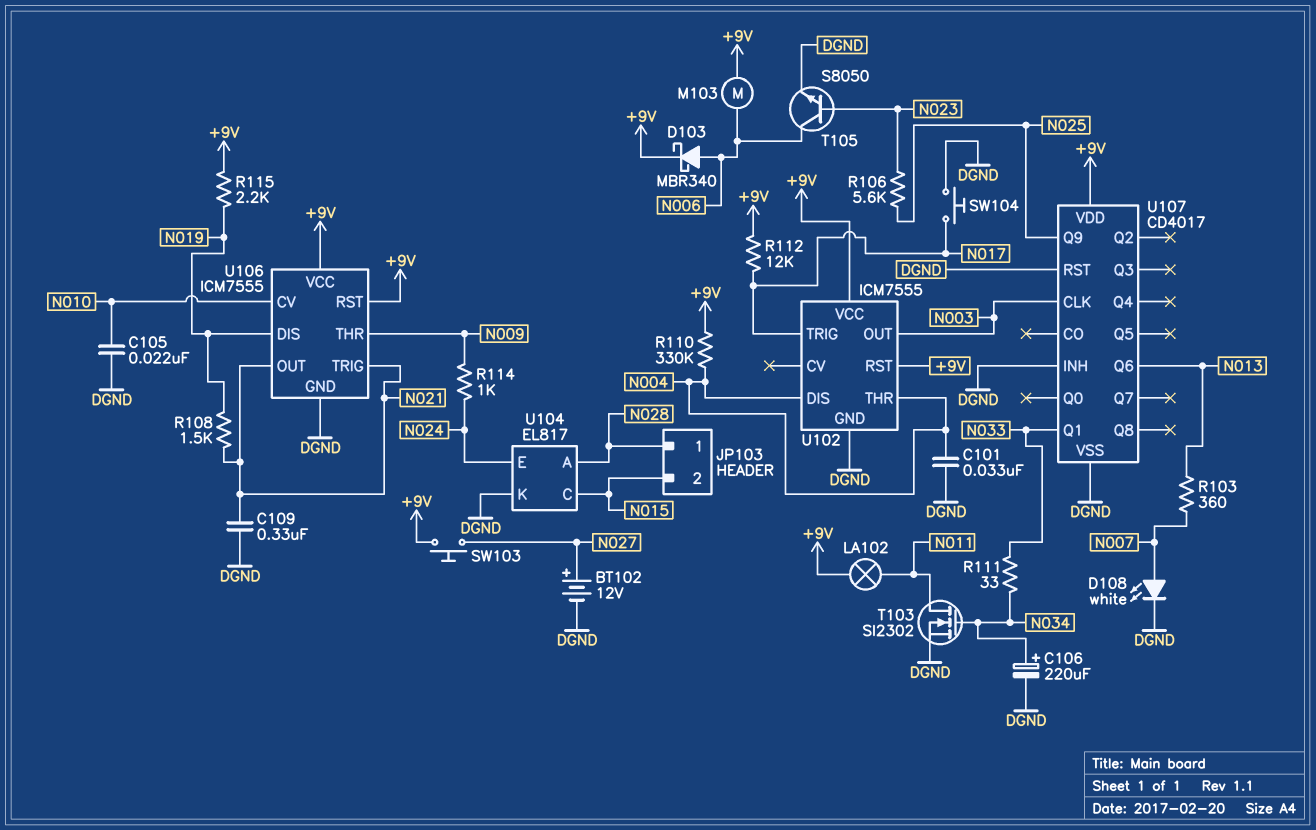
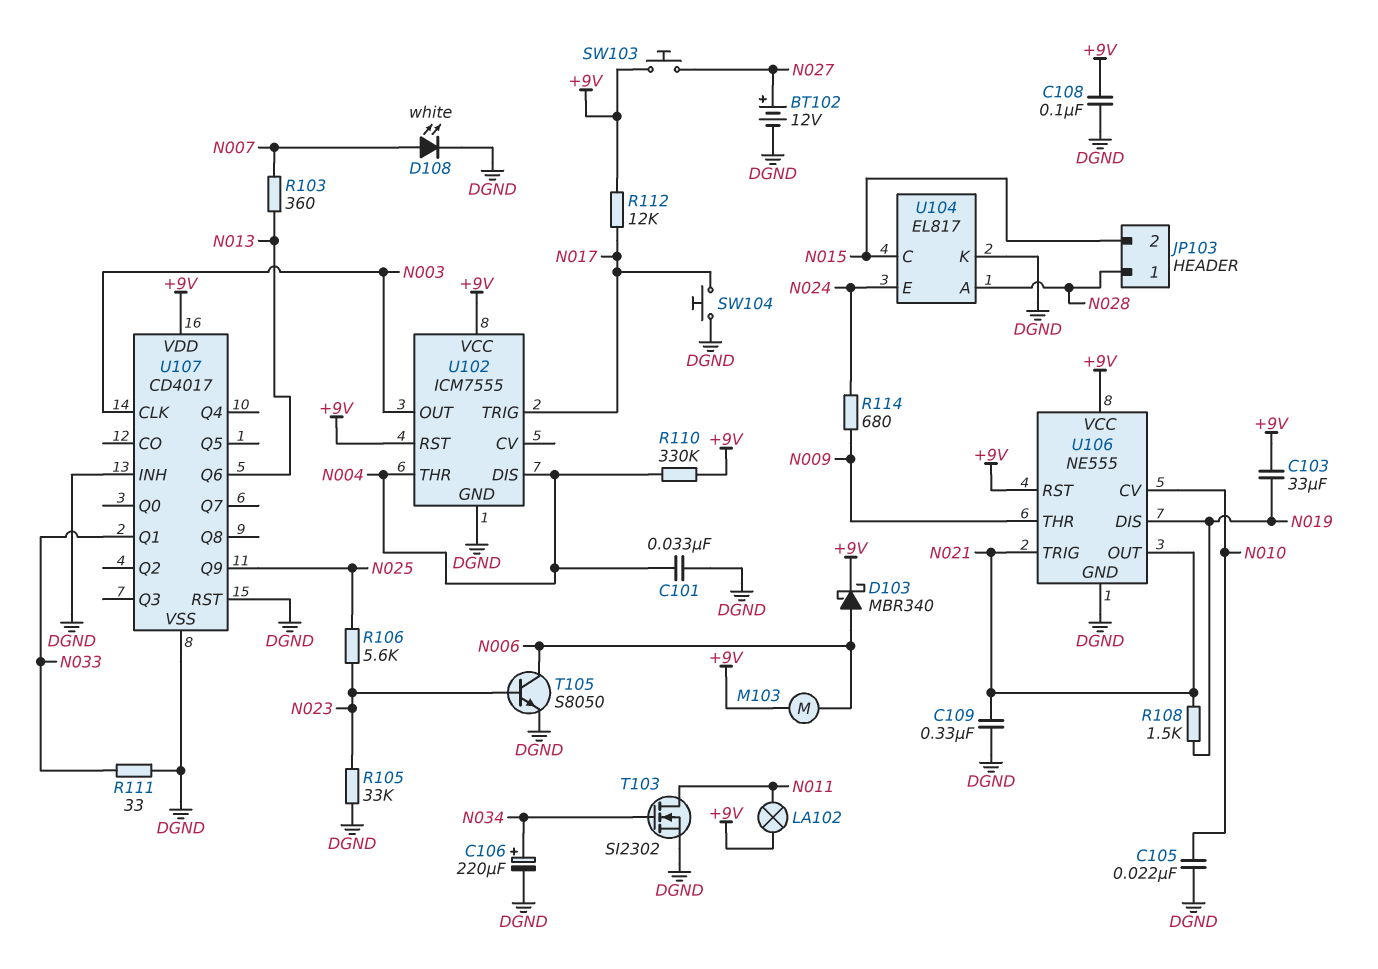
C103: none -> 33uF (+9V, N019)
C108: none -> 100nF (+9V, DGND)
R105: none -> 33k (DGND, N023)
R111: 33 (N033, N034) -> 33 (DGND, N033)
R114: 1k (N009, N024) -> 680 (N009, N024)
R115: 2.2k (+9V, N019) -> none
U106: ICM7555 -> NE555

